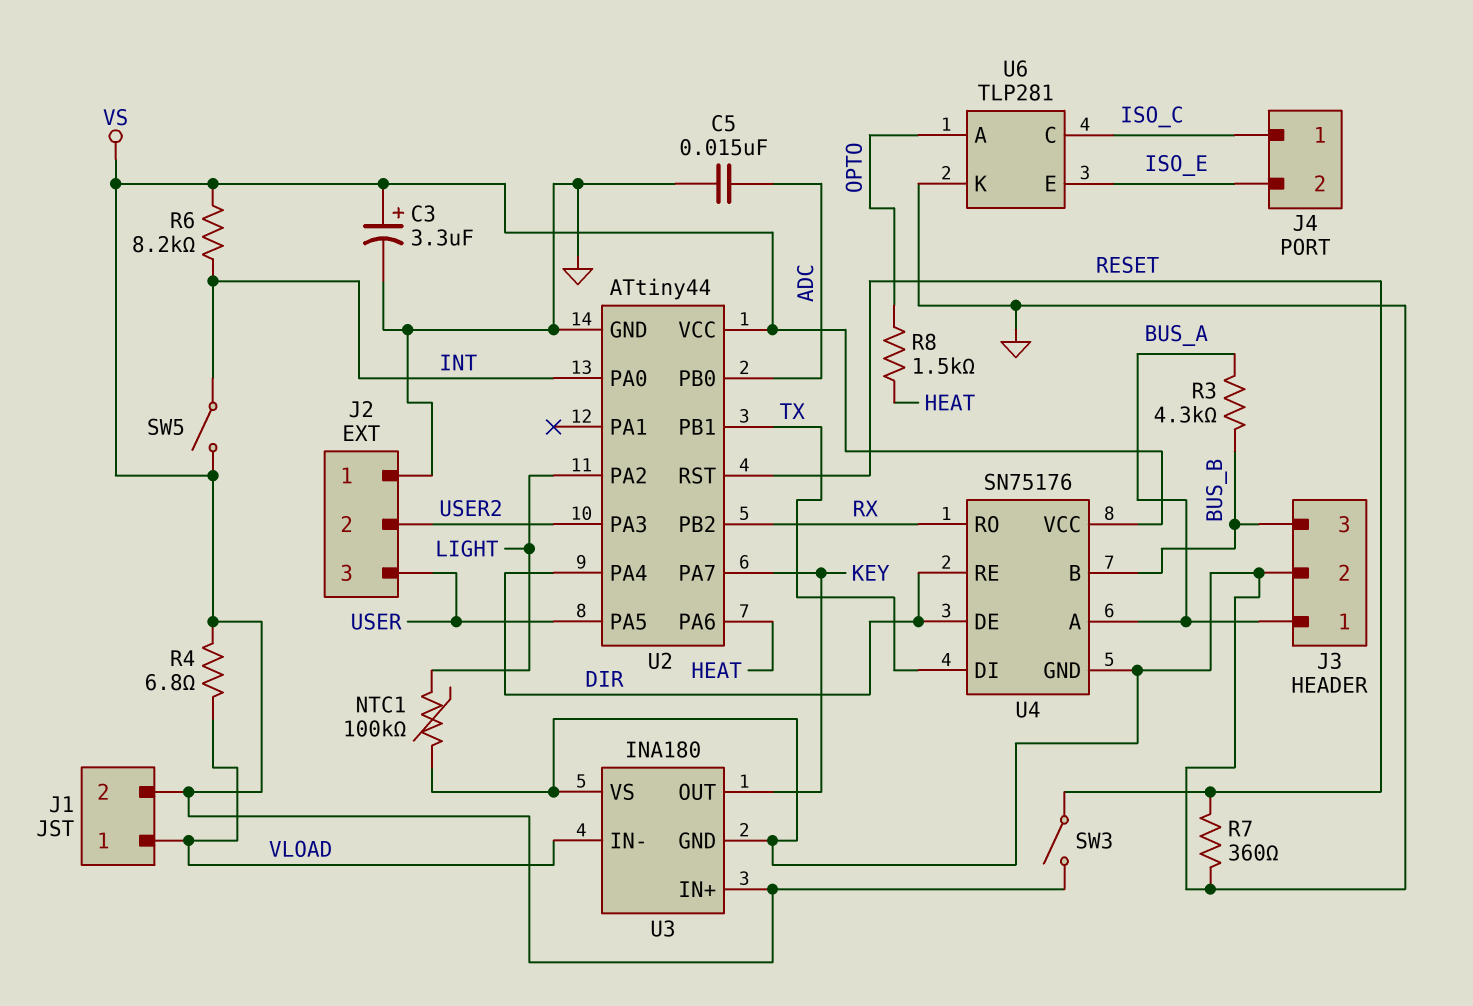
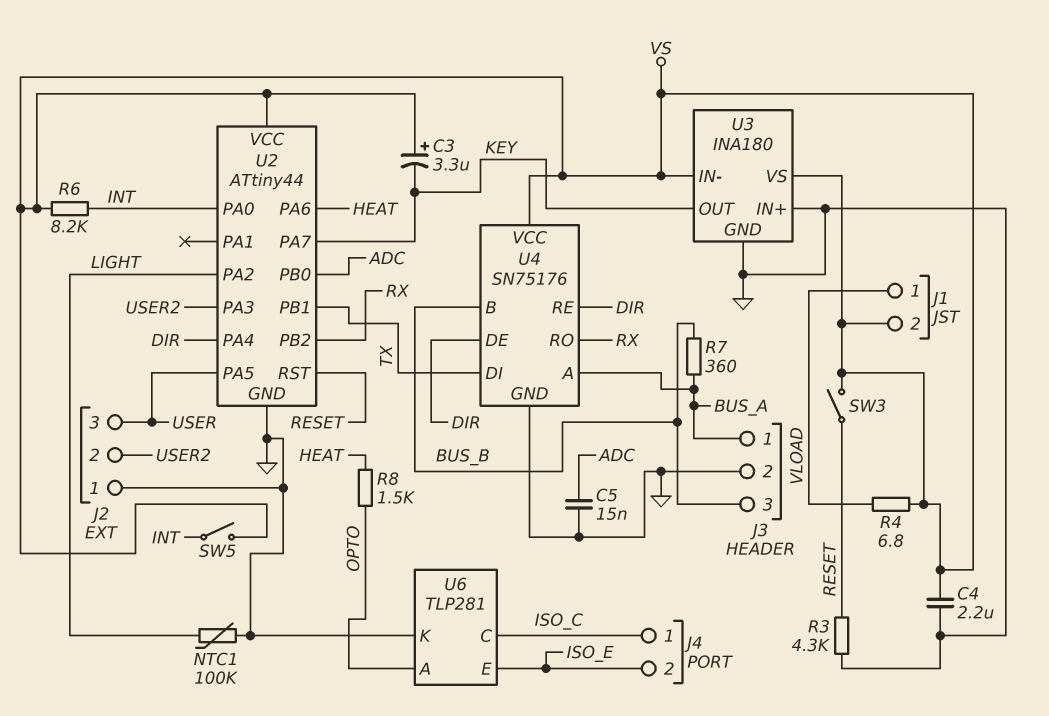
C3: 3.3uF (plus VS, minus GND) -> 3.3uF (plus VS, minus KEY)
C4: none -> 2.2uF (GND, VS)
R3: 4.3k (BUS_A, BUS_B) -> 4.3k (GND, RESET)
R7: 360 (GND, RESET) -> 360 (BUS_A, BUS_B)
U3 pin IN+: VS -> GND
U3 pin IN-: VLOAD -> VS
U3 pin VS: GND -> VS

